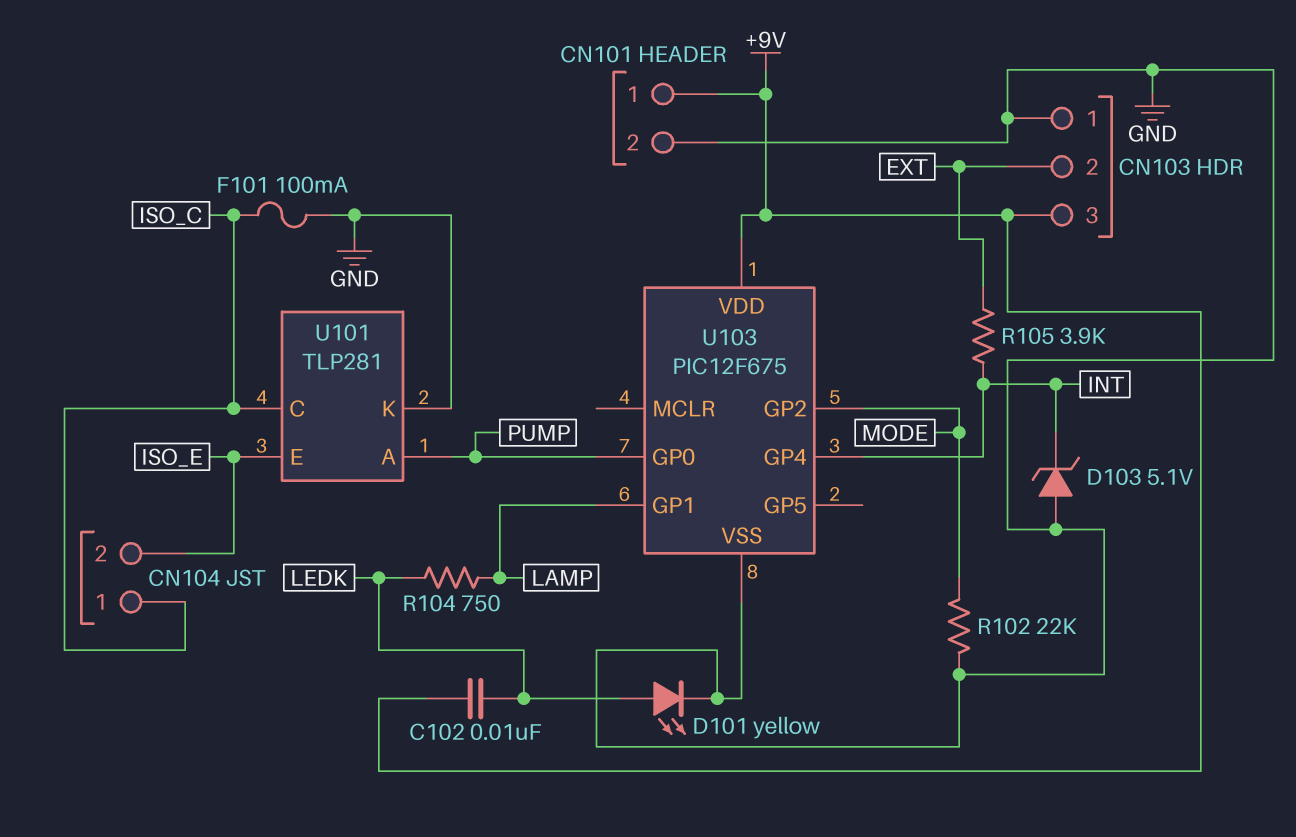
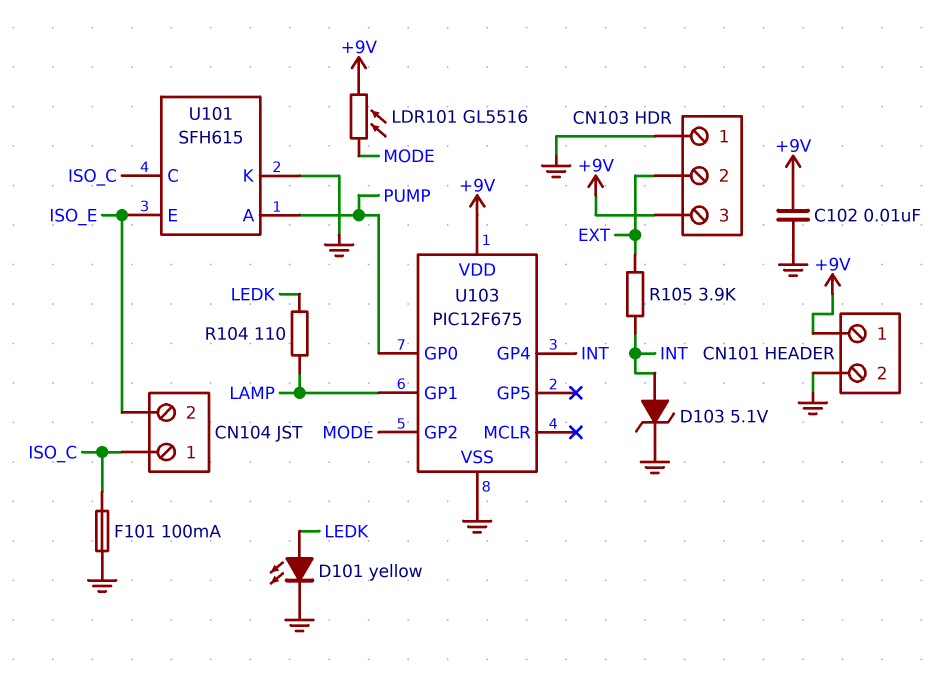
C102: 10nF (+9V, LEDK) -> 10nF (+9V, GND)
D103: zener 5.1V (A GND, K INT) -> zener 5.1V (A INT, K GND)
LDR101: none -> GL5516 (+9V, MODE)
R102: 22k (GND, MODE) -> none
R104: 750 (LAMP, LEDK) -> 110 (LAMP, LEDK)
U101: TLP281 -> SFH615

